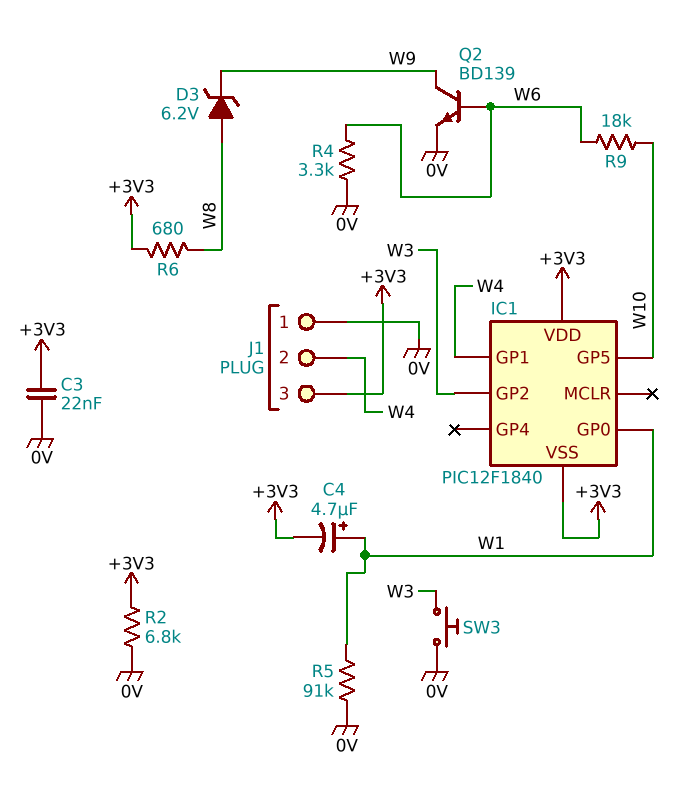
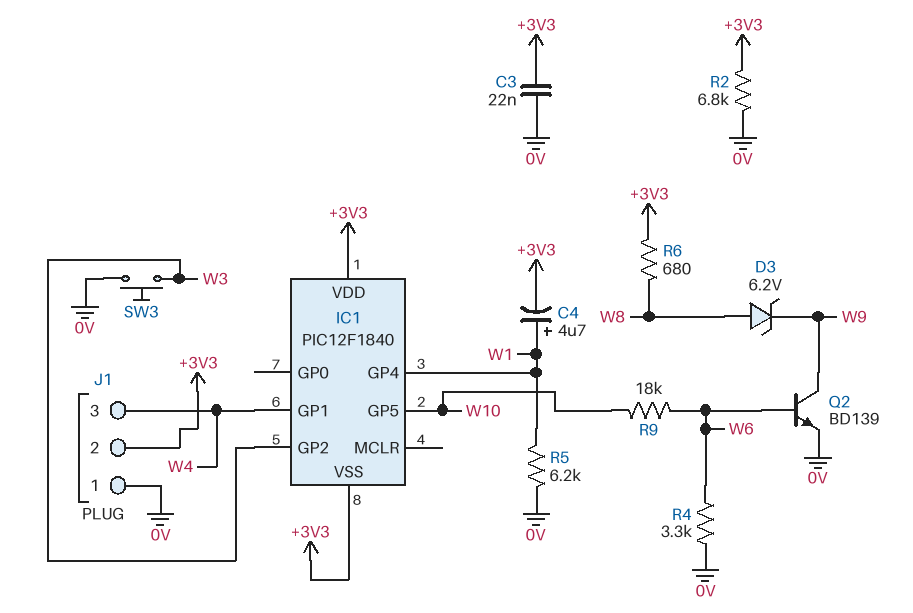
IC1 pin GP0: W1 -> none
IC1 pin GP4: none -> W1
J1 pin 2: W4 -> +3V3
J1 pin 3: +3V3 -> W4
R5: 91k (0V, W1) -> 6.2k (0V, W1)

